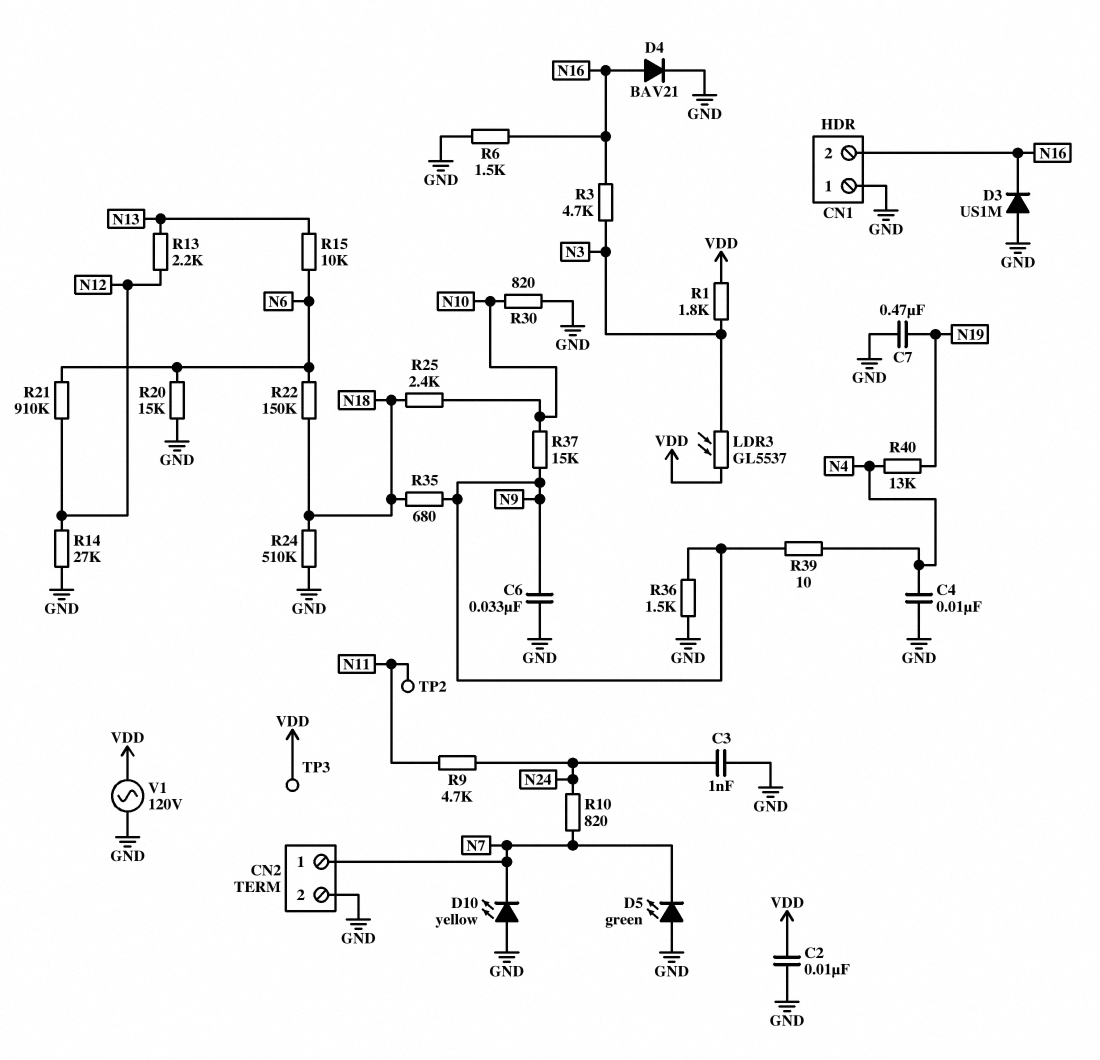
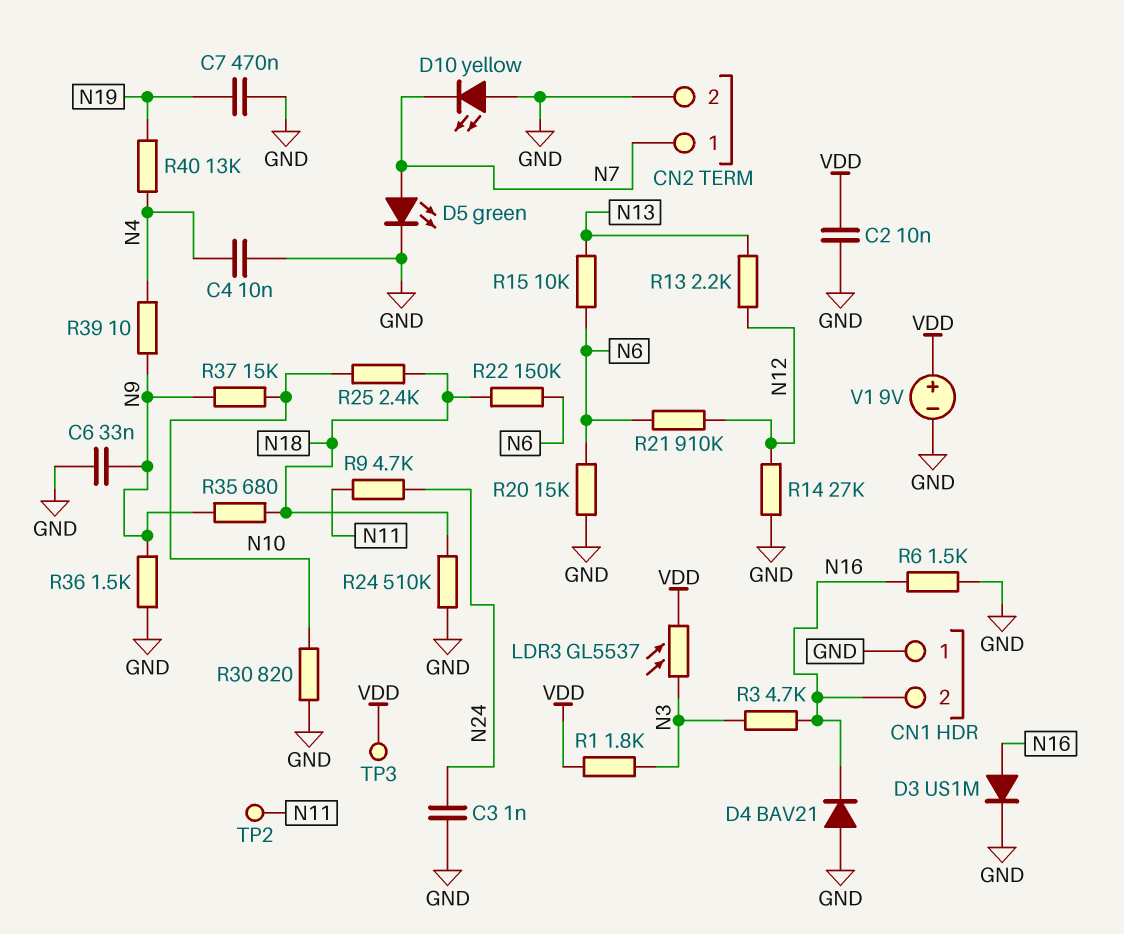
D3: diode US1M (A GND, K N16) -> diode US1M (A N16, K GND)
D4: diode BAV21 (A N16, K GND) -> diode BAV21 (A GND, K N16)
D5: LED green (A GND, K N7) -> LED green (A N7, K GND)
R10: 820 (N7, N24) -> none
V1: AC 120V (GND, VDD) -> 9V (plus VDD, minus GND)

